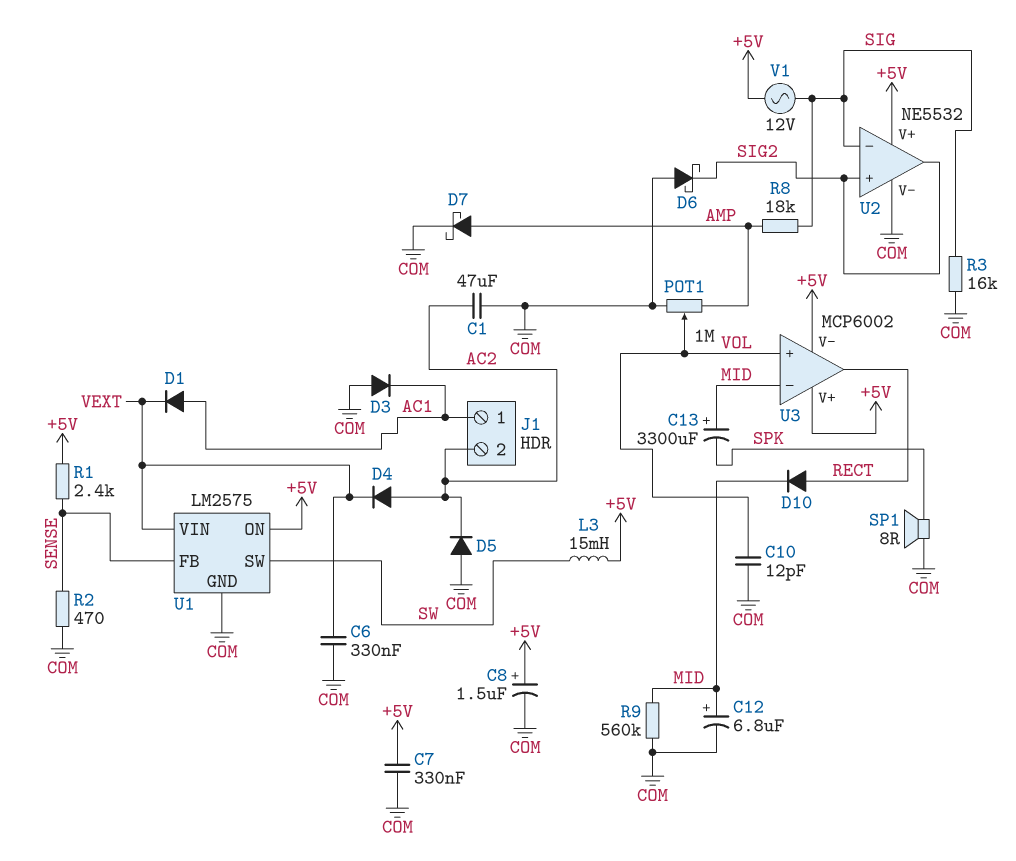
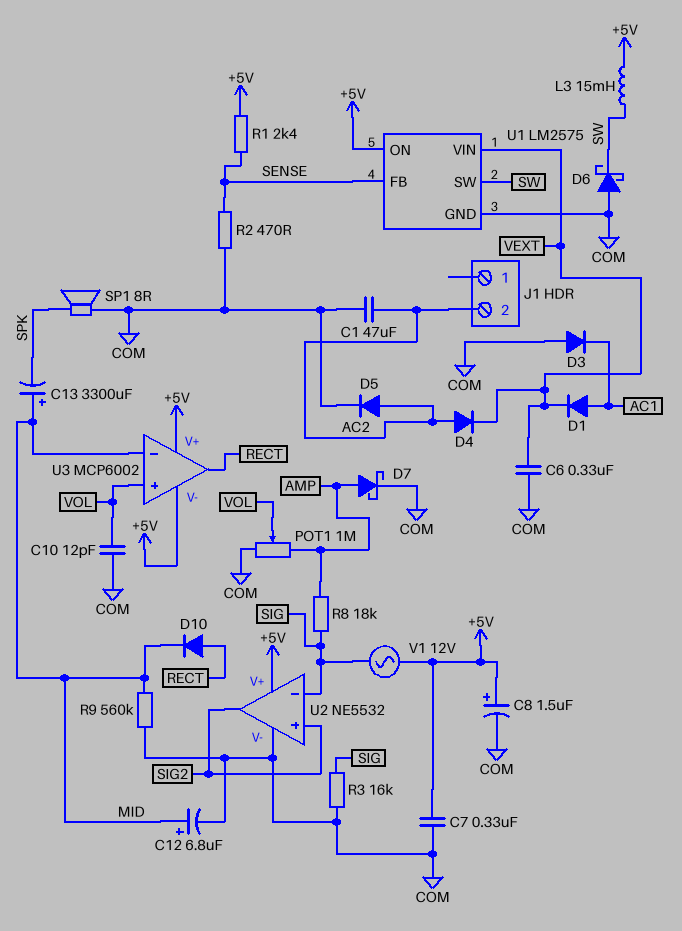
D5: diode (A COM, K AC2) -> diode (A AC2, K COM)
D6: schottky (A COM, K SIG2) -> schottky (A COM, K SW)
J1 pin 1: AC1 -> none

